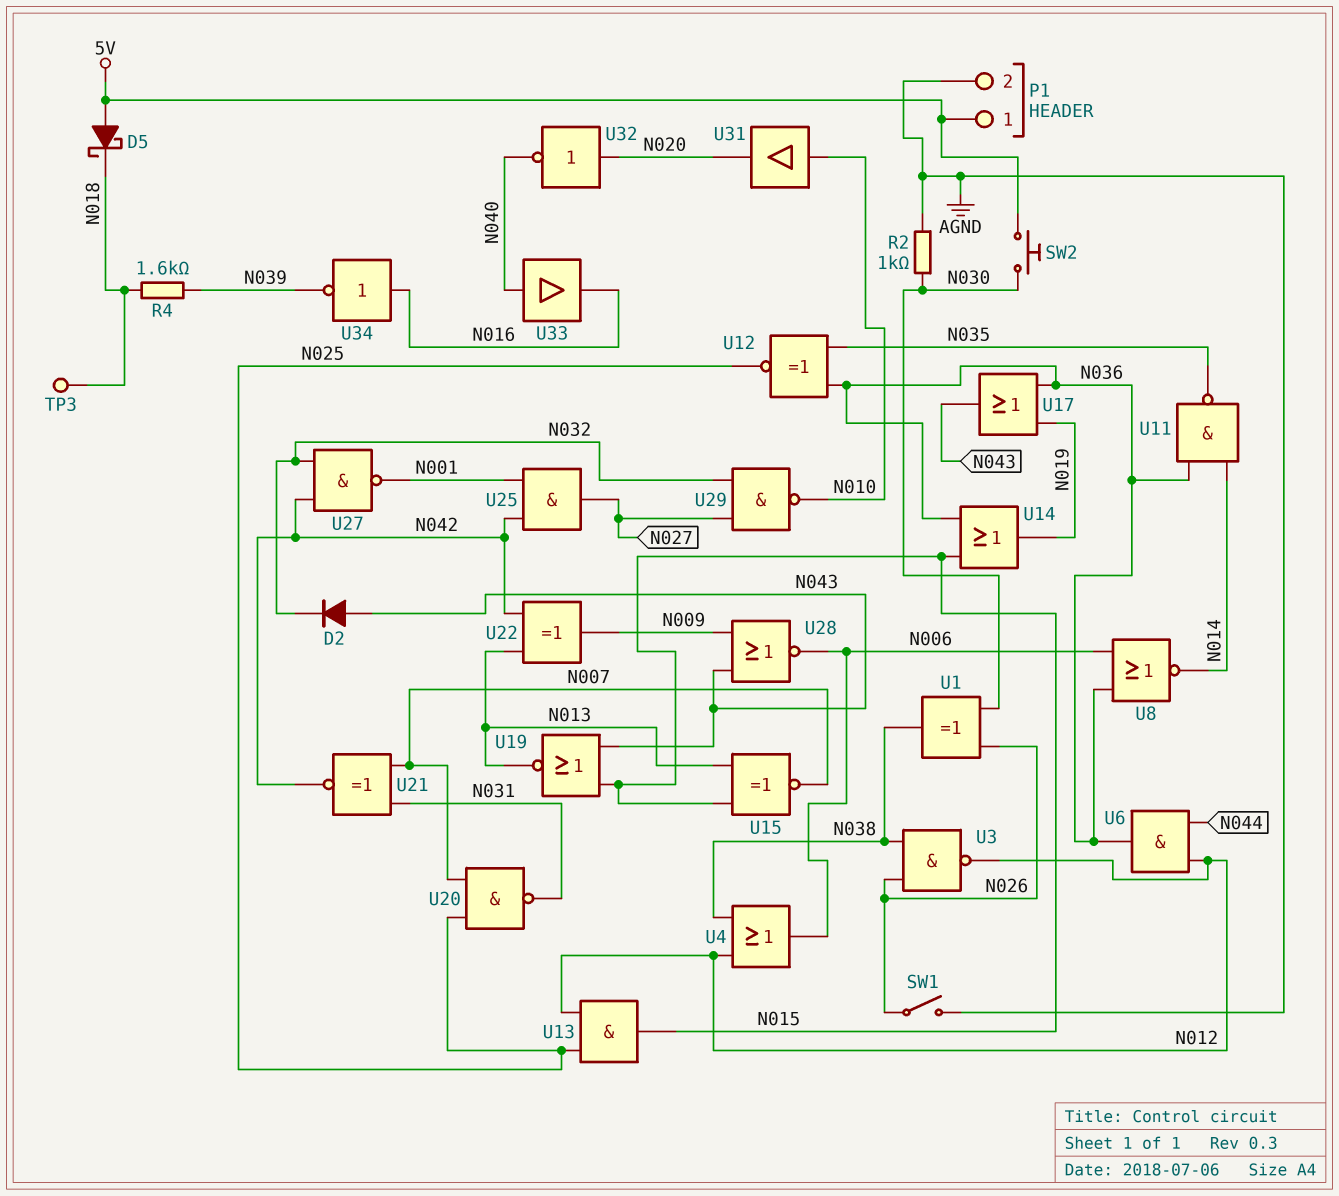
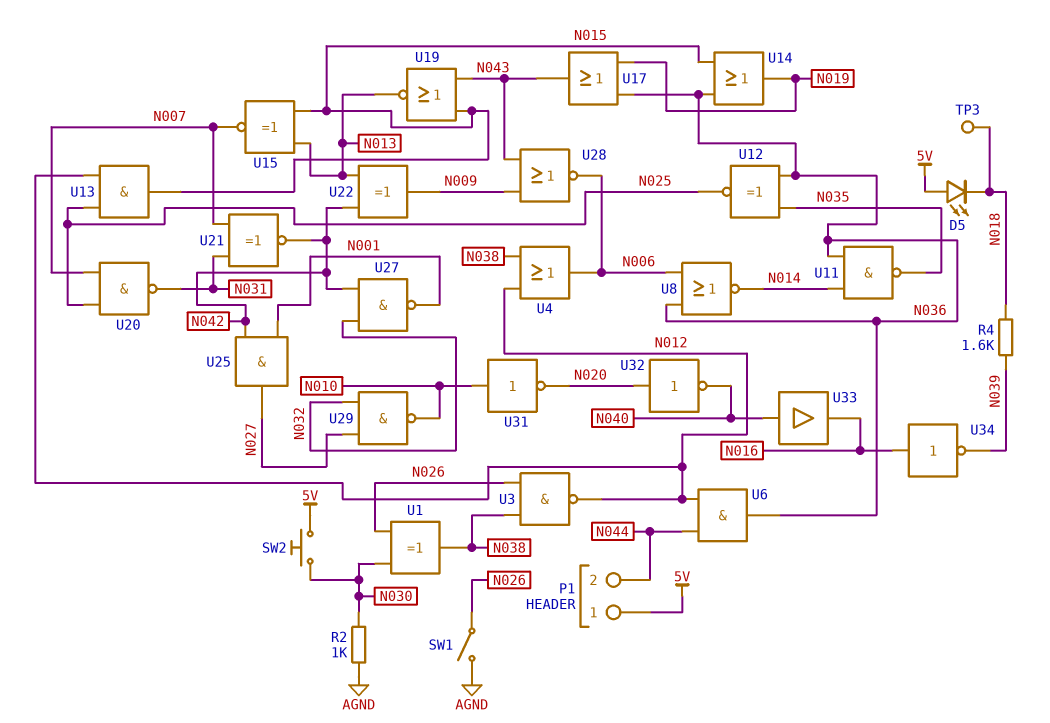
D2: diode (A N043, K N032) -> none
D5: schottky (A 5V, K N018) -> LED (A 5V, K N018)
P1 pin 2: AGND -> N044
U31: buffer (in N010, out N020) -> NOT (in N010, out N020)

